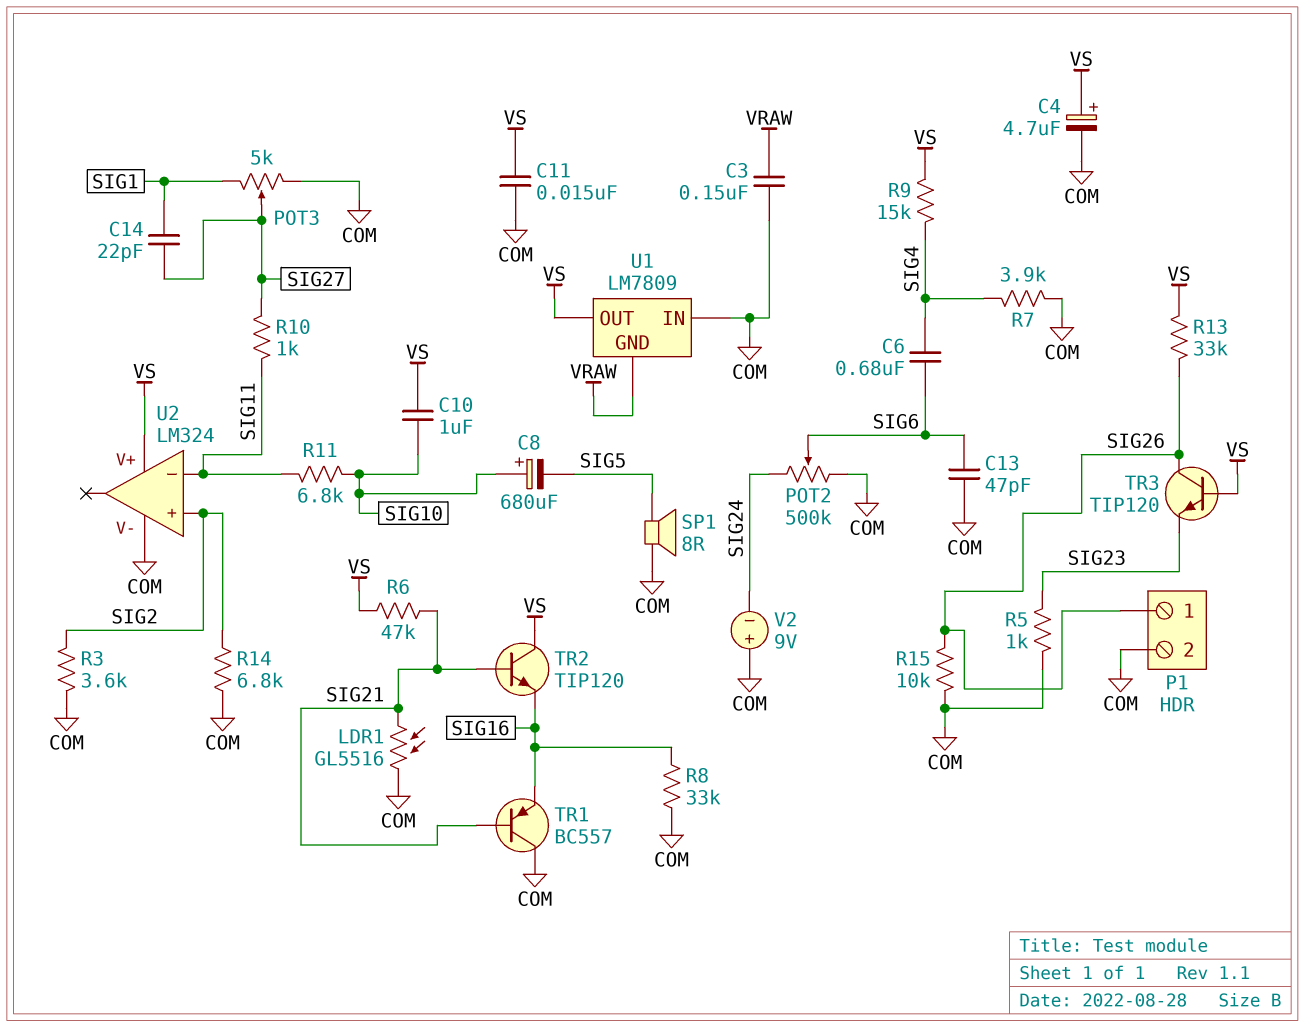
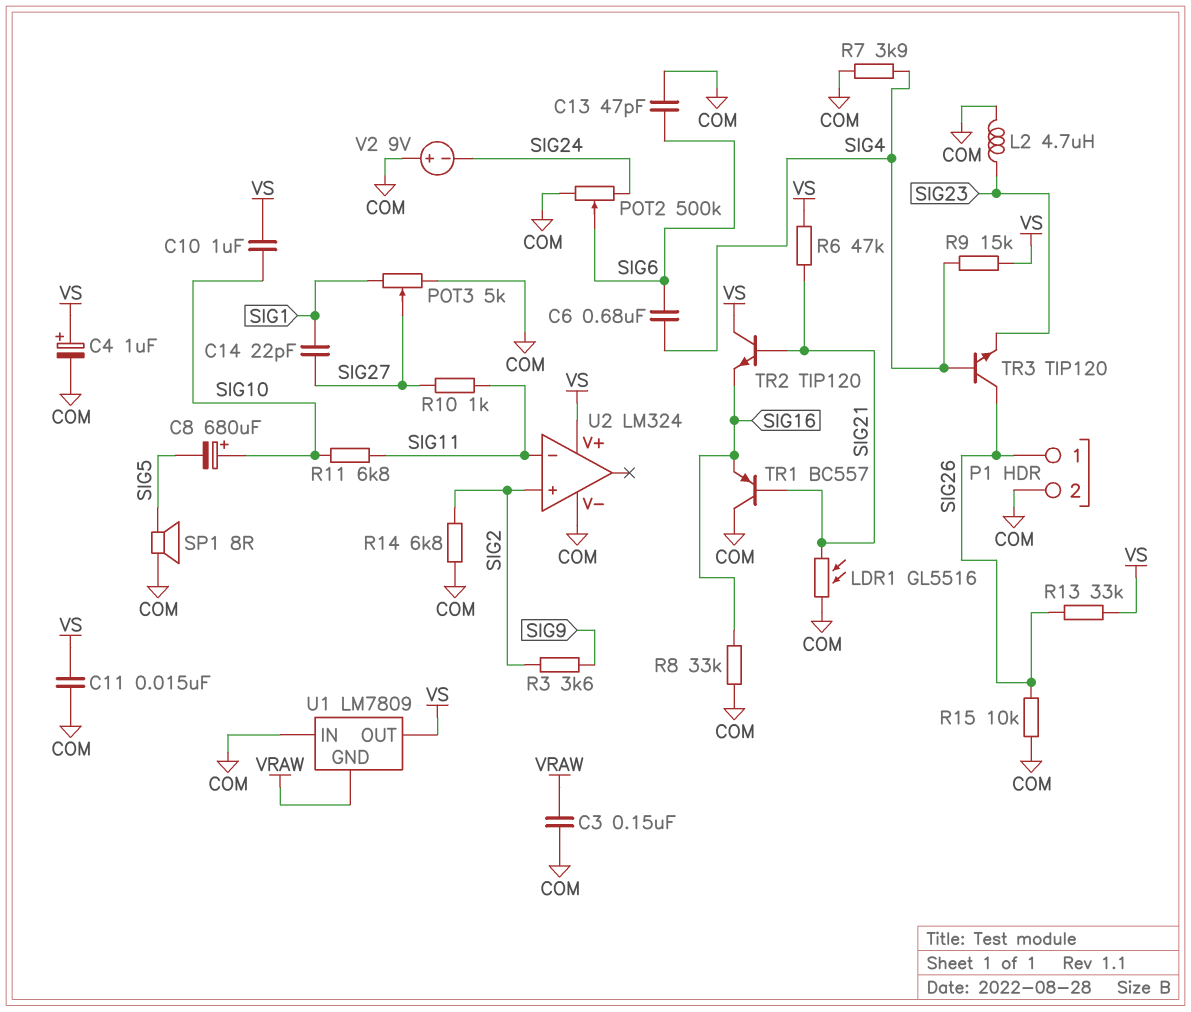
C4: 4.7uF (plus VS, minus COM) -> 1uF (plus VS, minus COM)
L2: none -> 4.7uH (COM, SIG23)
R3: 3.6k (COM, SIG2) -> 3.6k (SIG2, SIG9)
R5: 1k (COM, SIG23) -> none
TR3: NPN TIP120 (B VS, C SIG26, E SIG23) -> NPN TIP120 (B SIG4, C SIG26, E SIG23)

